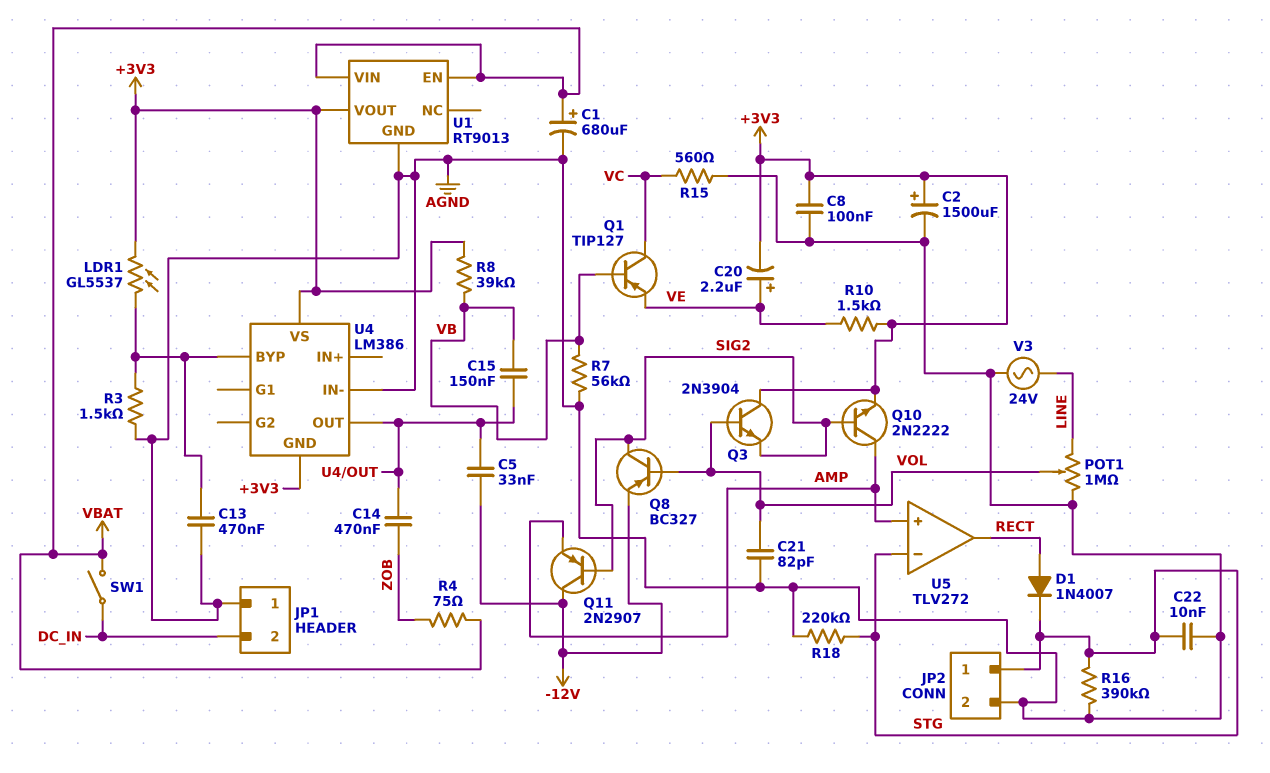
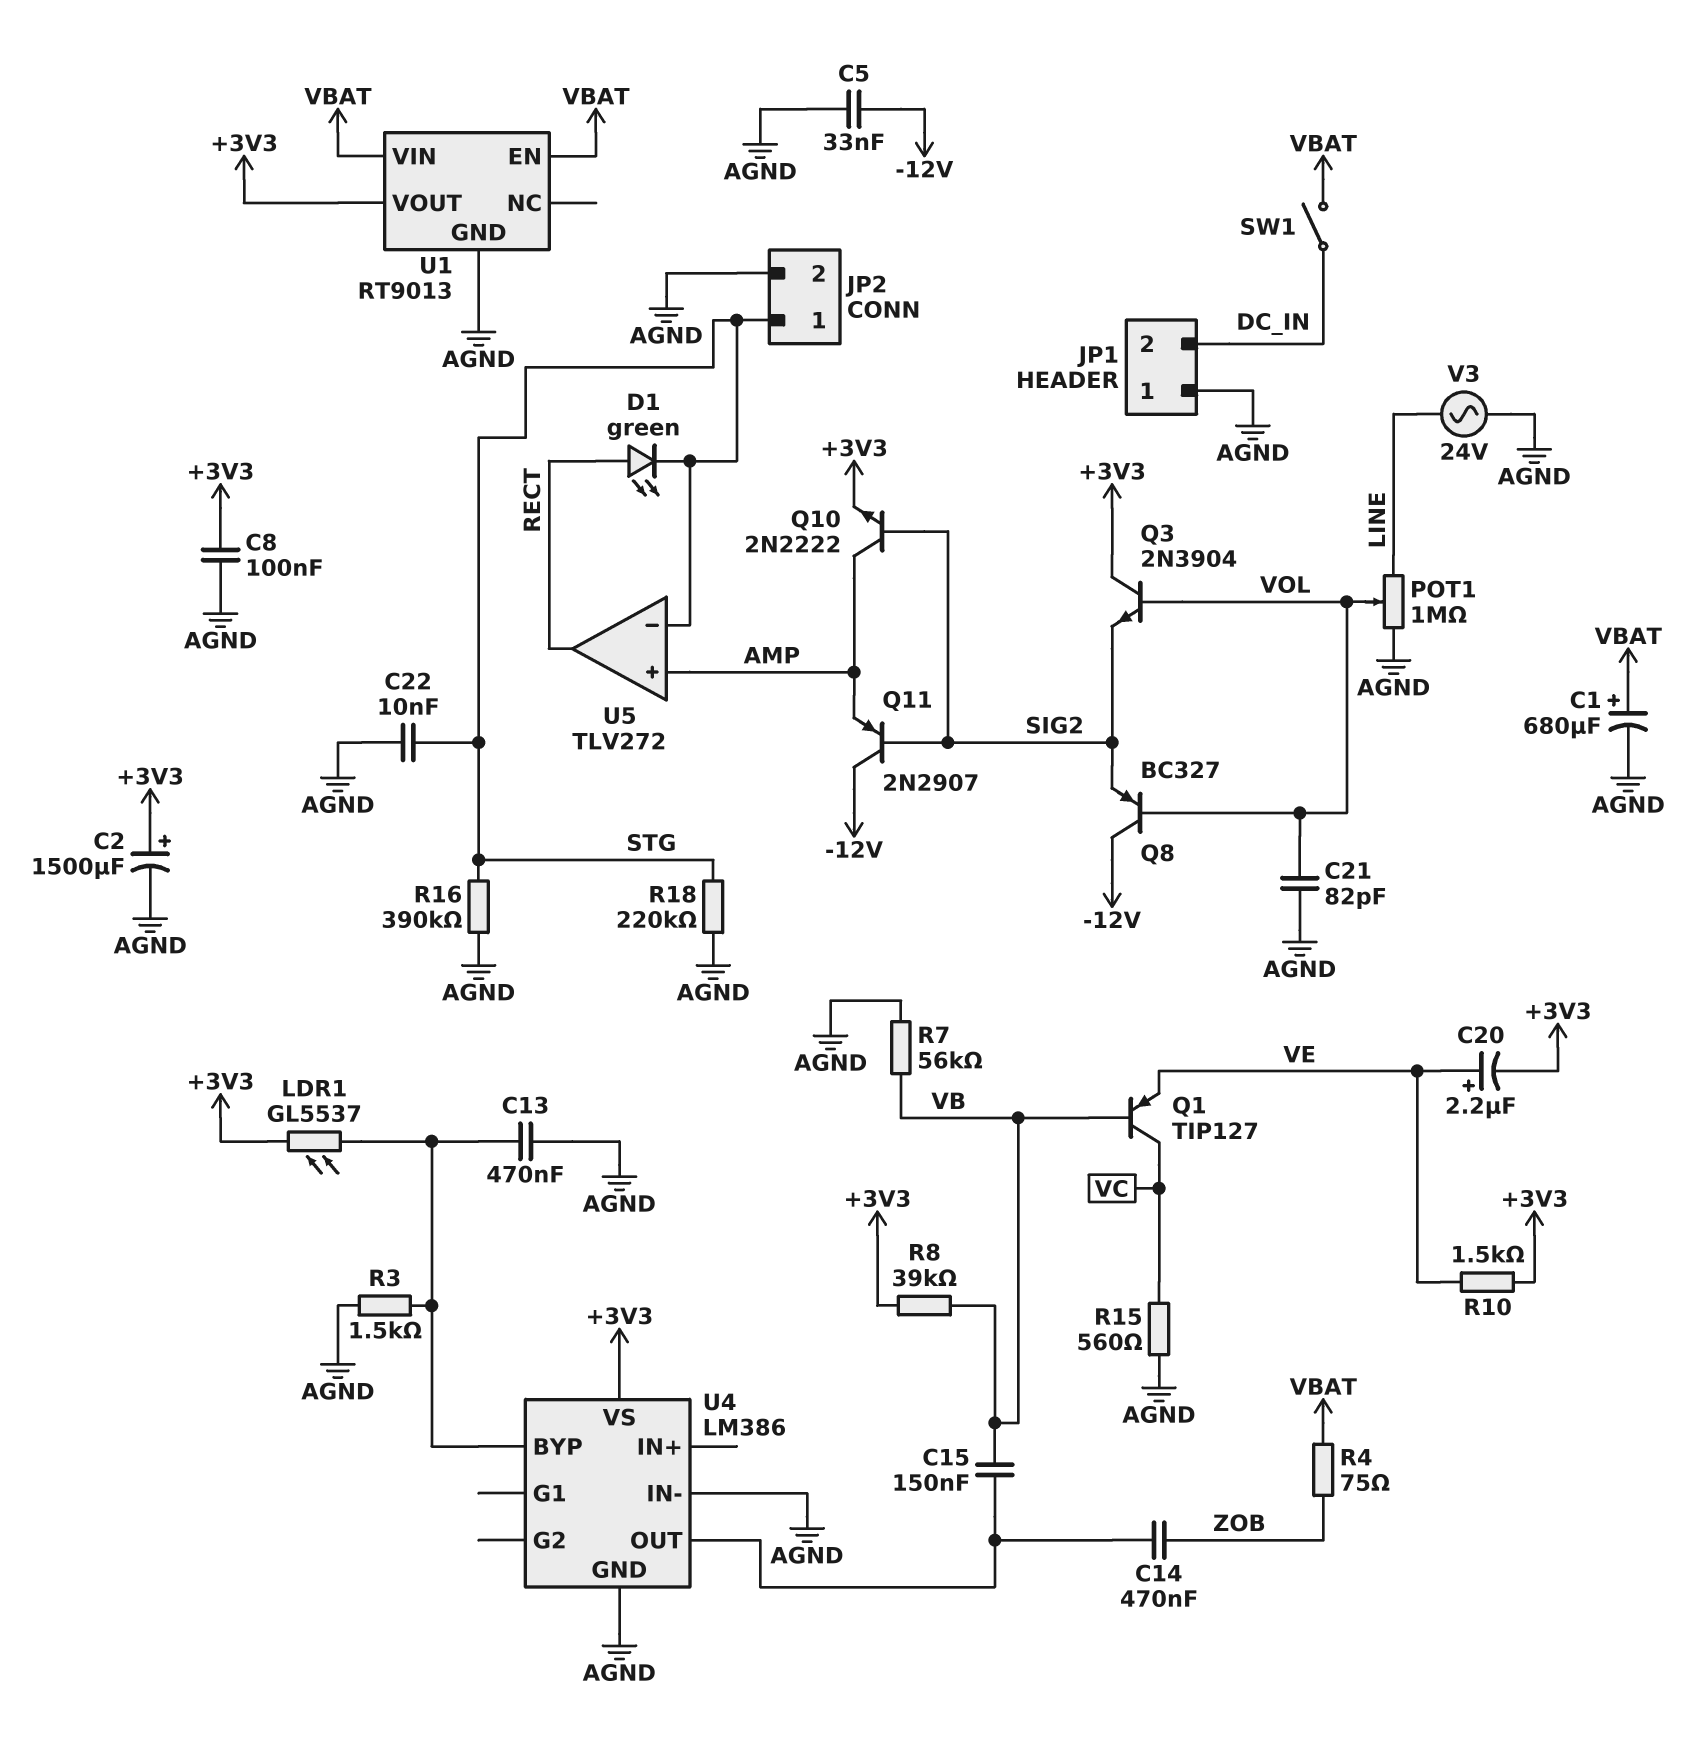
C5: 33nF (-12V, U4/OUT) -> 33nF (-12V, AGND)
D1: diode 1N4007 (A RECT, K STG) -> LED green (A RECT, K STG)
Q8: PNP BC327 (B VOL, C SIG2, E -12V) -> PNP BC327 (B VOL, C -12V, E SIG2)
U4 pin GND: +3V3 -> AGND

